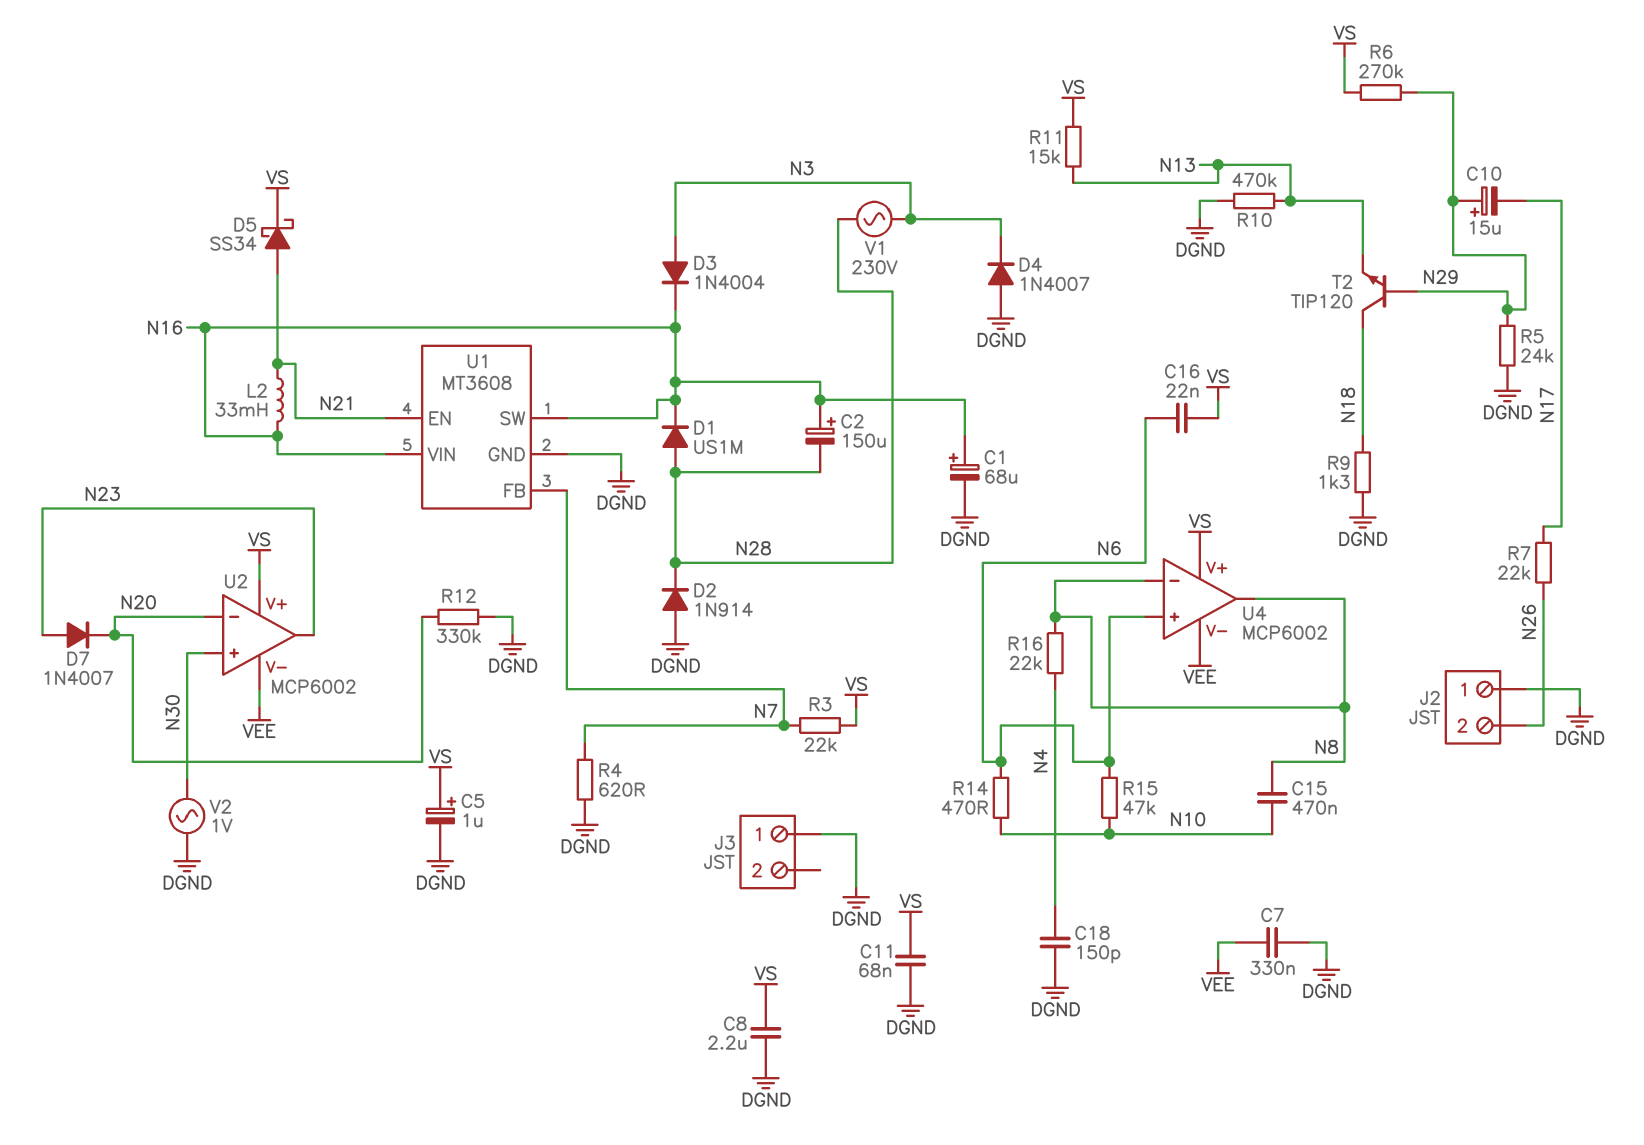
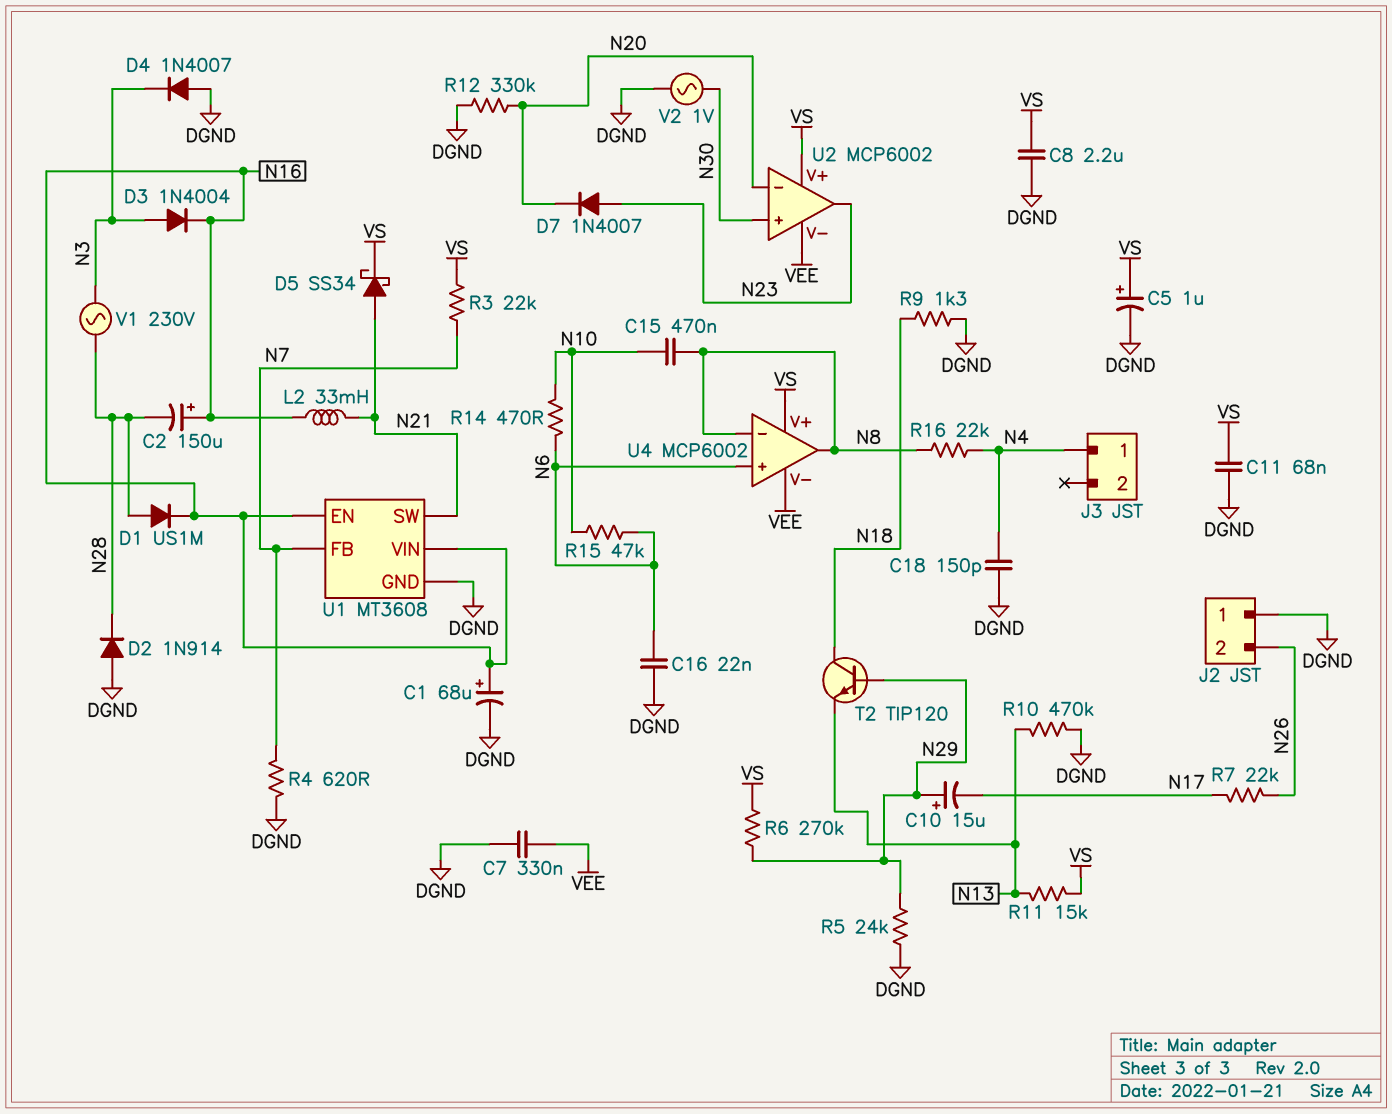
C16: 22nF (N6, VS) -> 22nF (DGND, N6)
J3 pin 1: DGND -> N4
U1 pin EN: N21 -> N16
U1 pin SW: N16 -> N21

